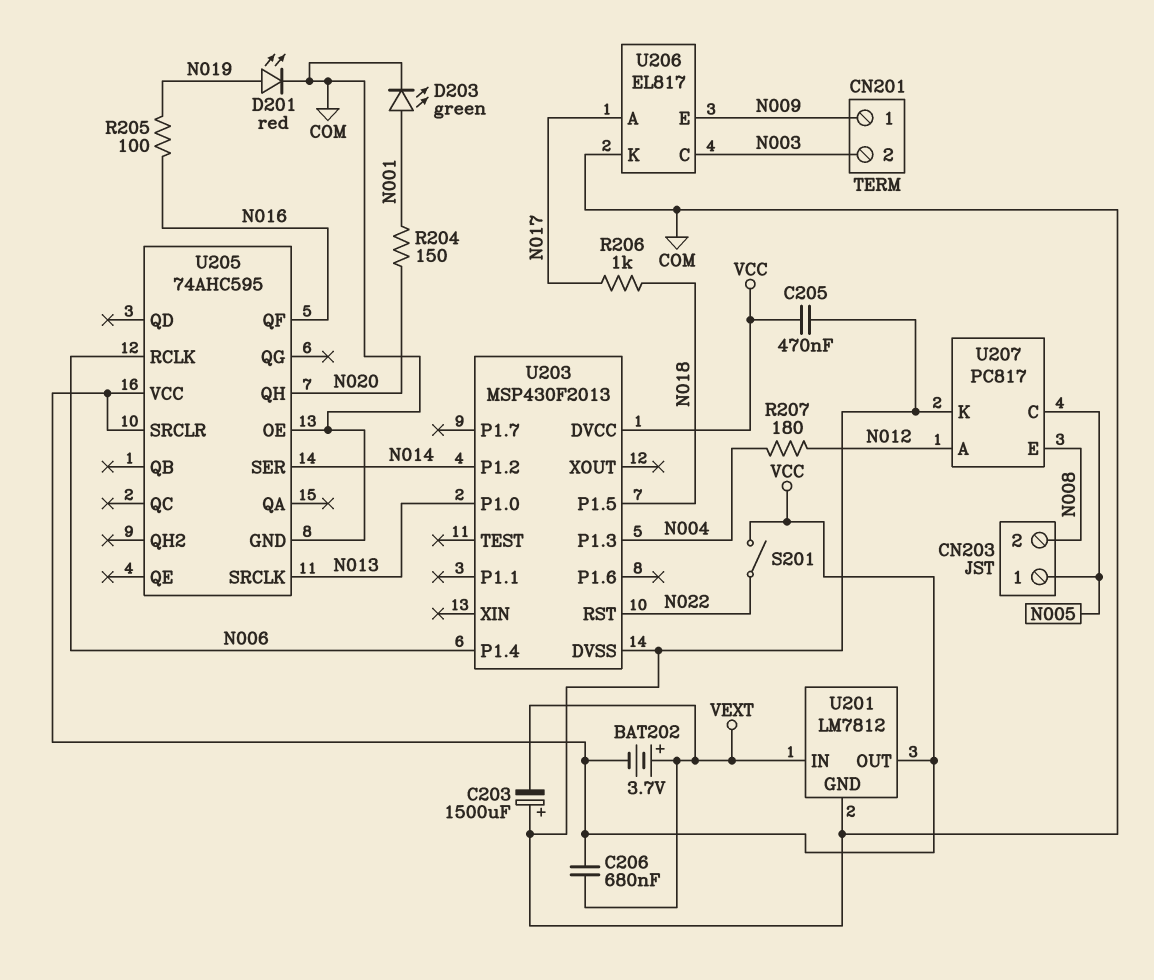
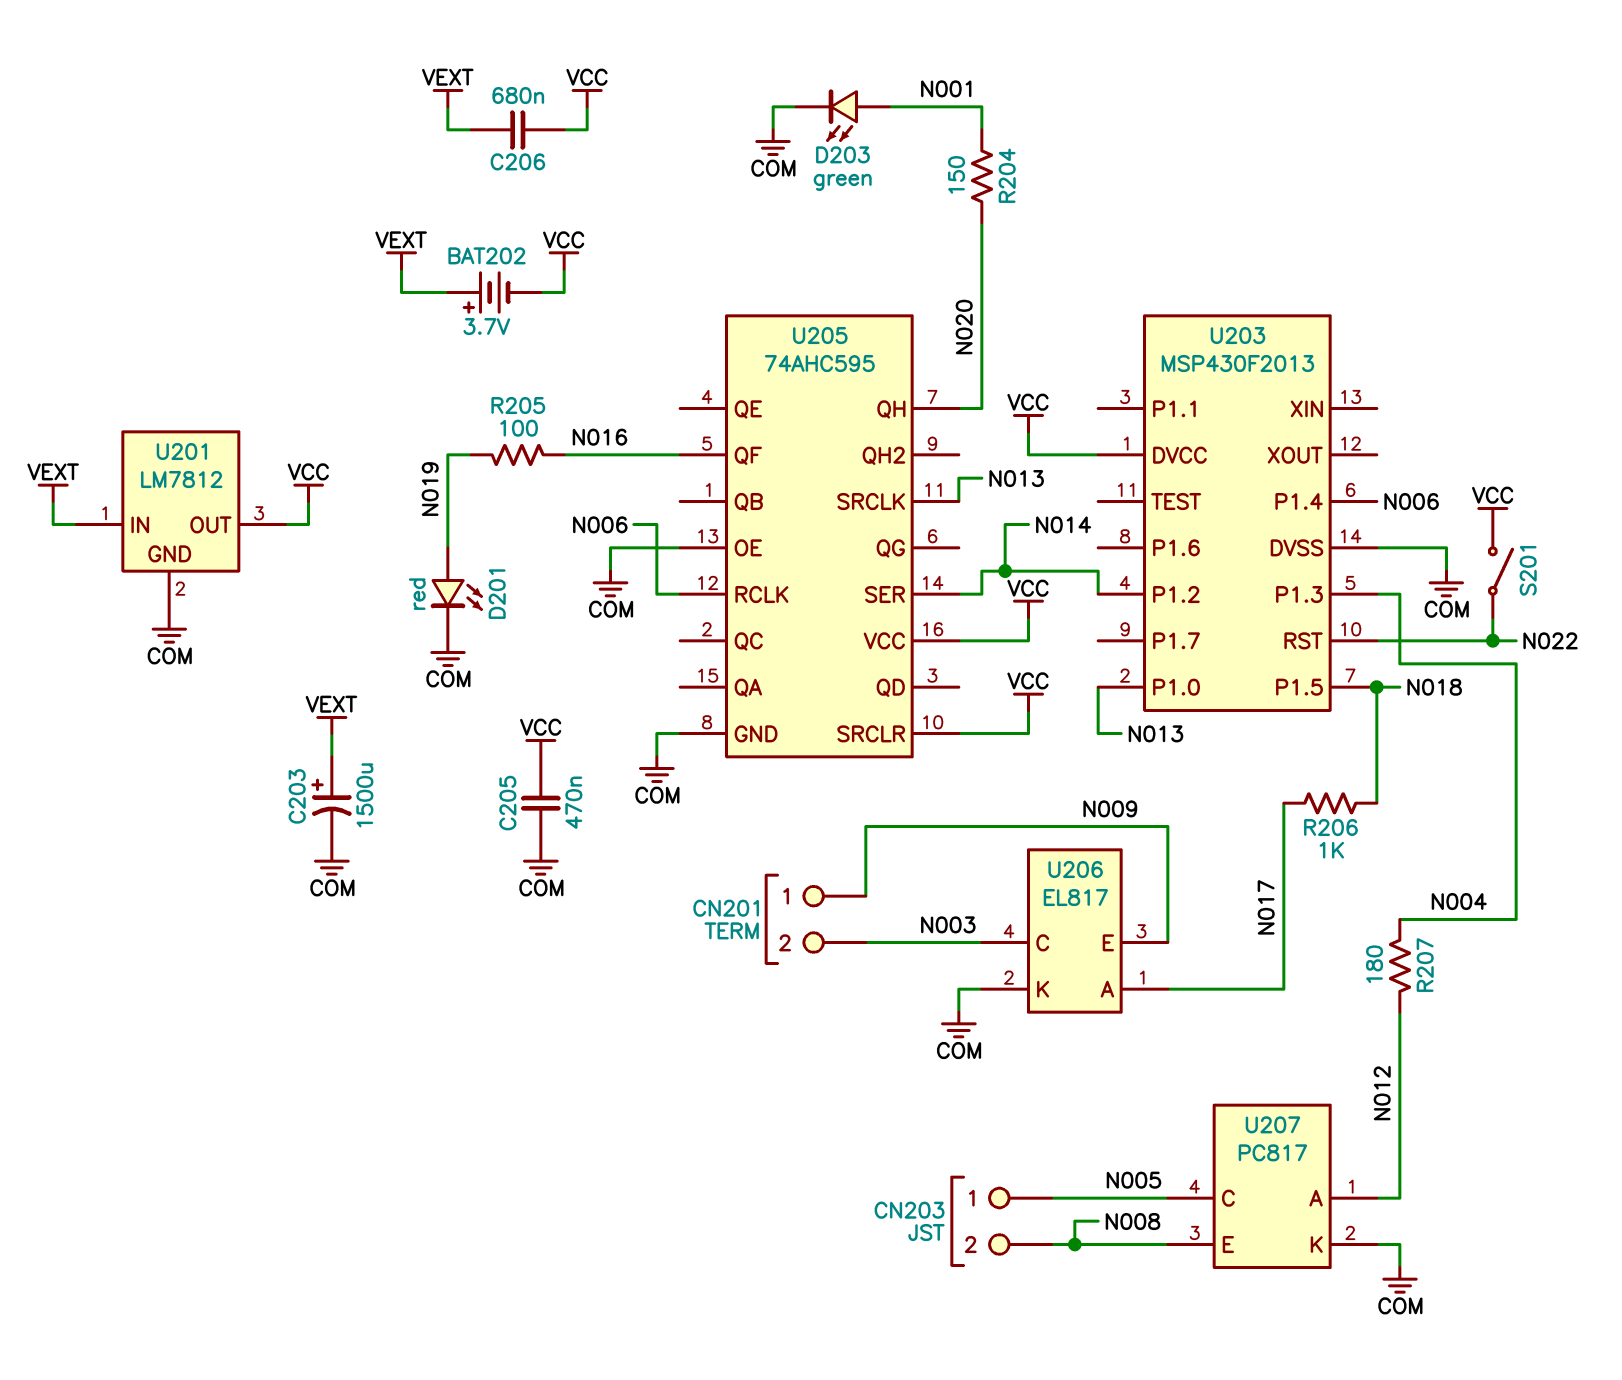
C203: 1500uF (plus COM, minus VEXT) -> 1500uF (plus VEXT, minus COM)

